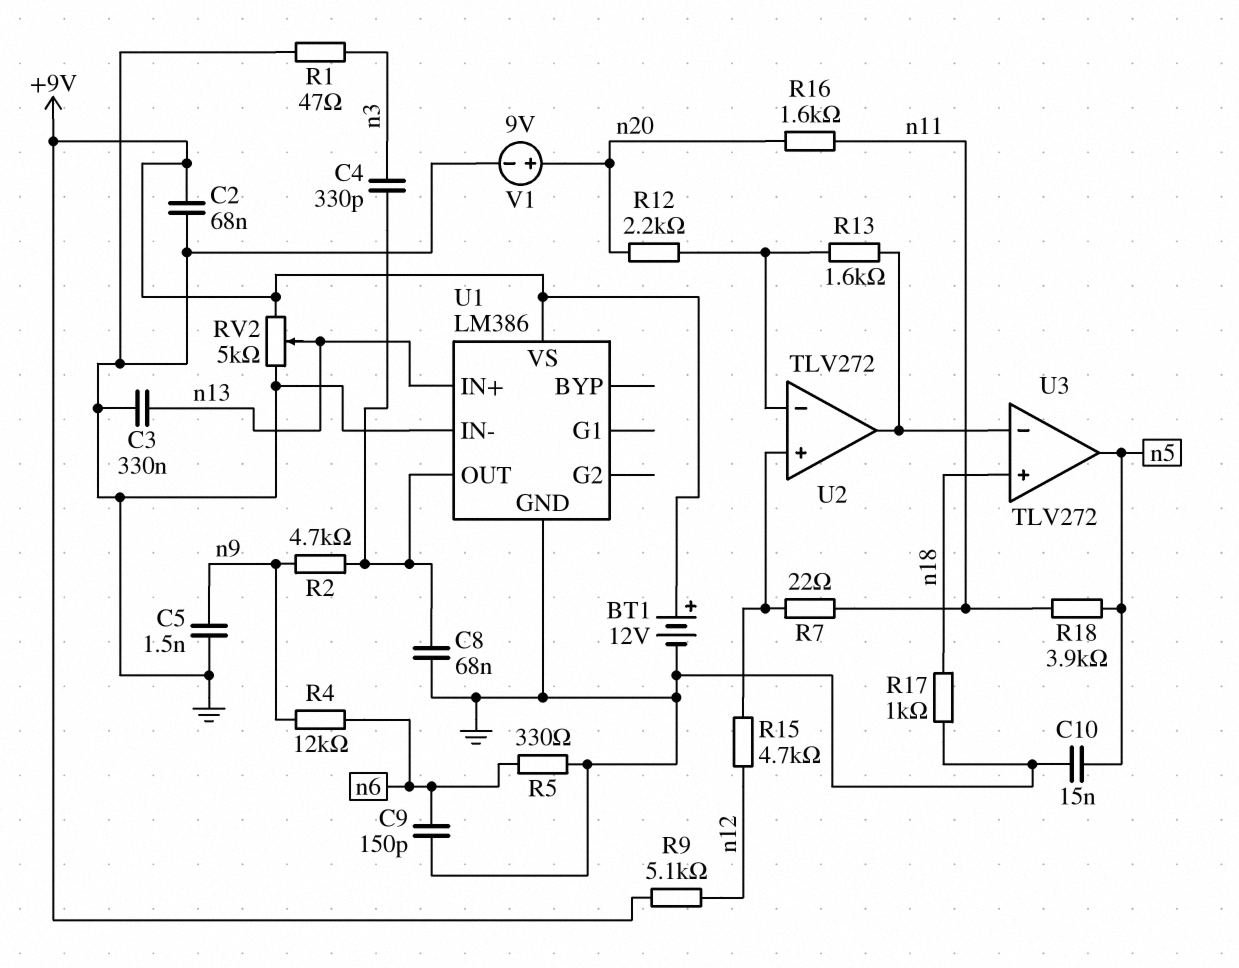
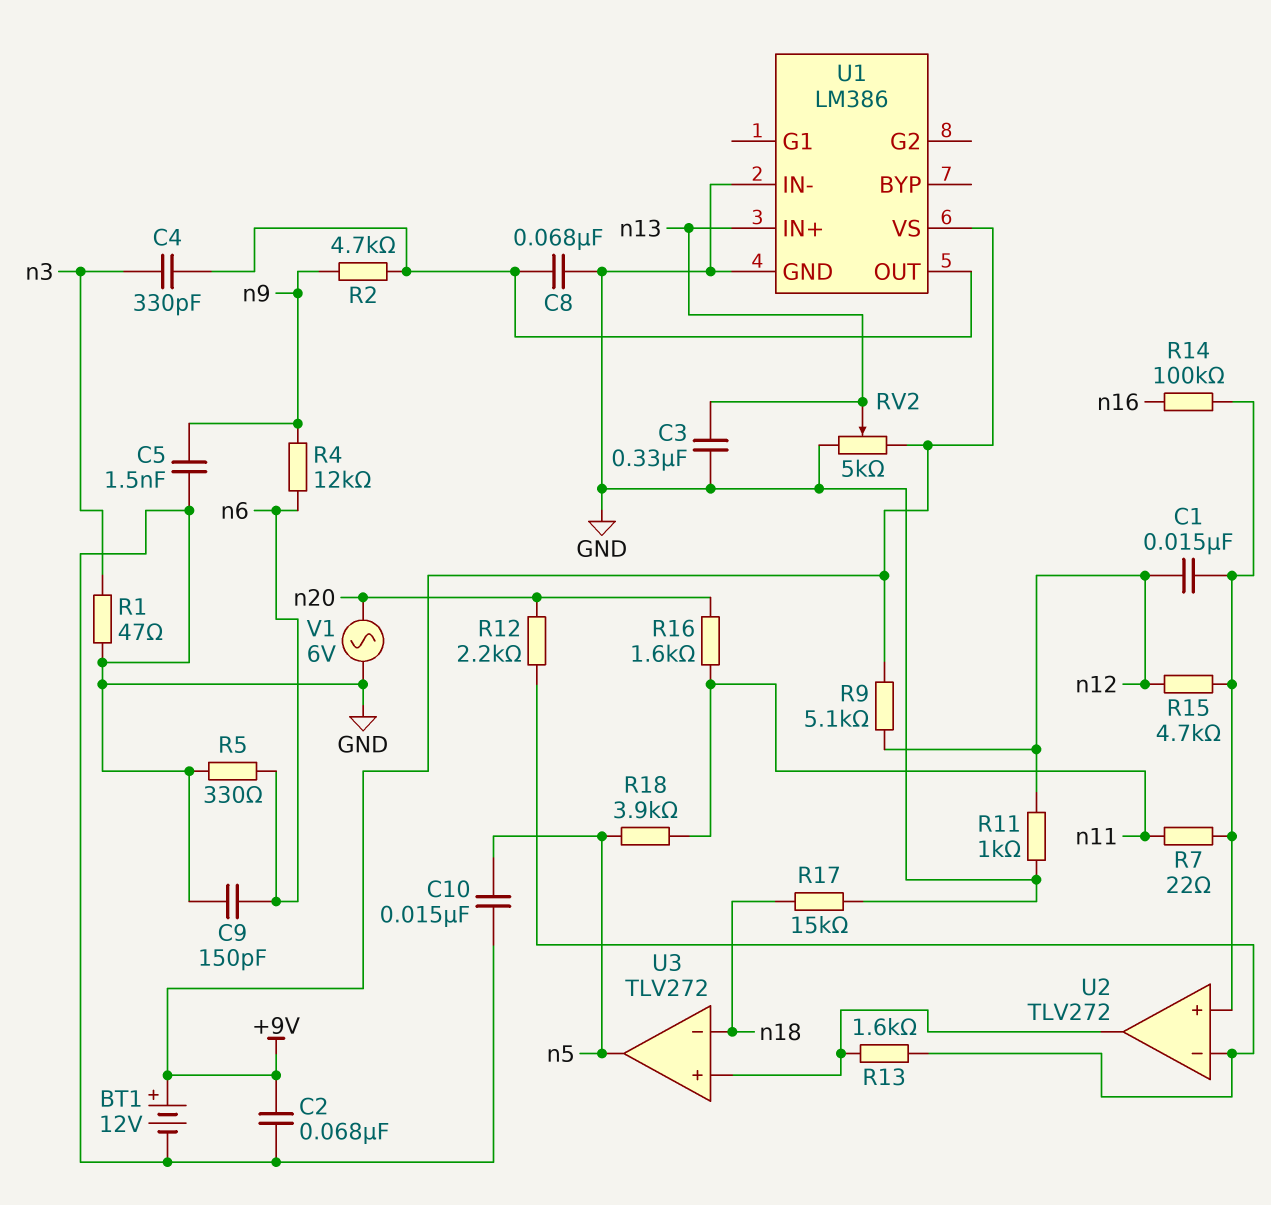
C1: none -> 15nF (U2/in+, n12)
R11: none -> 1k (GND, n12)
R14: none -> 100k (U2/in+, n16)
R17: 1k (GND, n18) -> 15k (GND, n18)
U3 pin in+: n18 -> U2/out
U3 pin in-: U2/out -> n18
V1: 9V (plus n20, minus GND) -> AC 6V (GND, n20)

